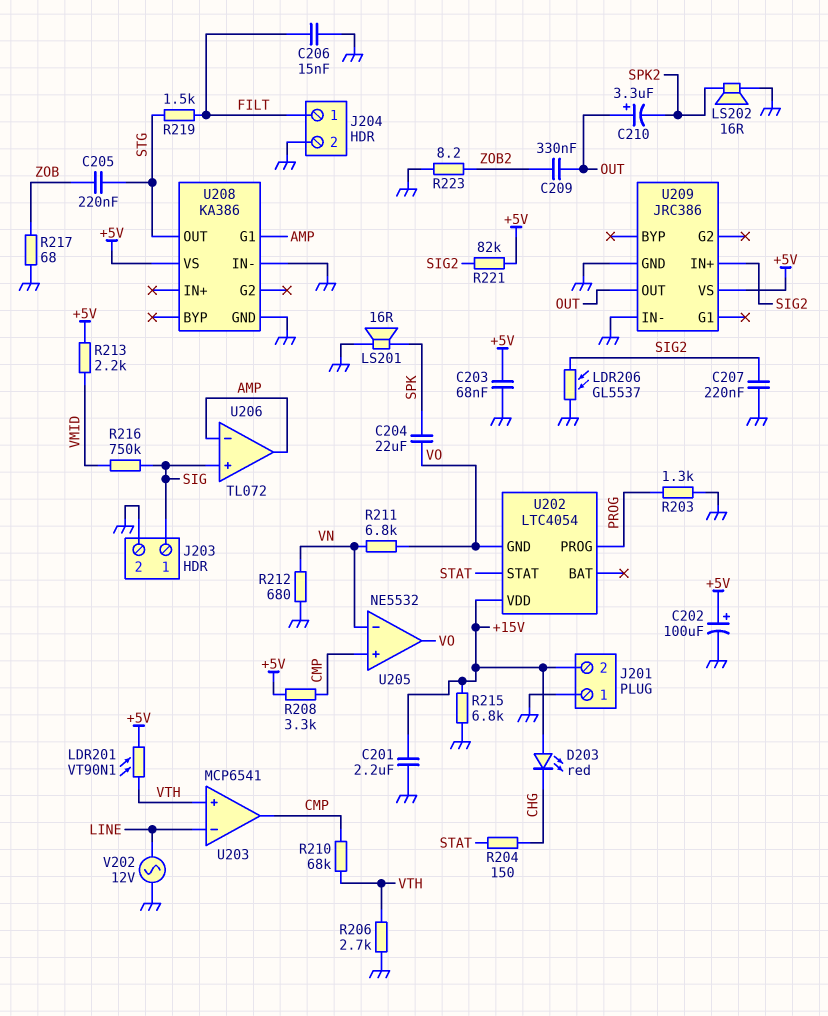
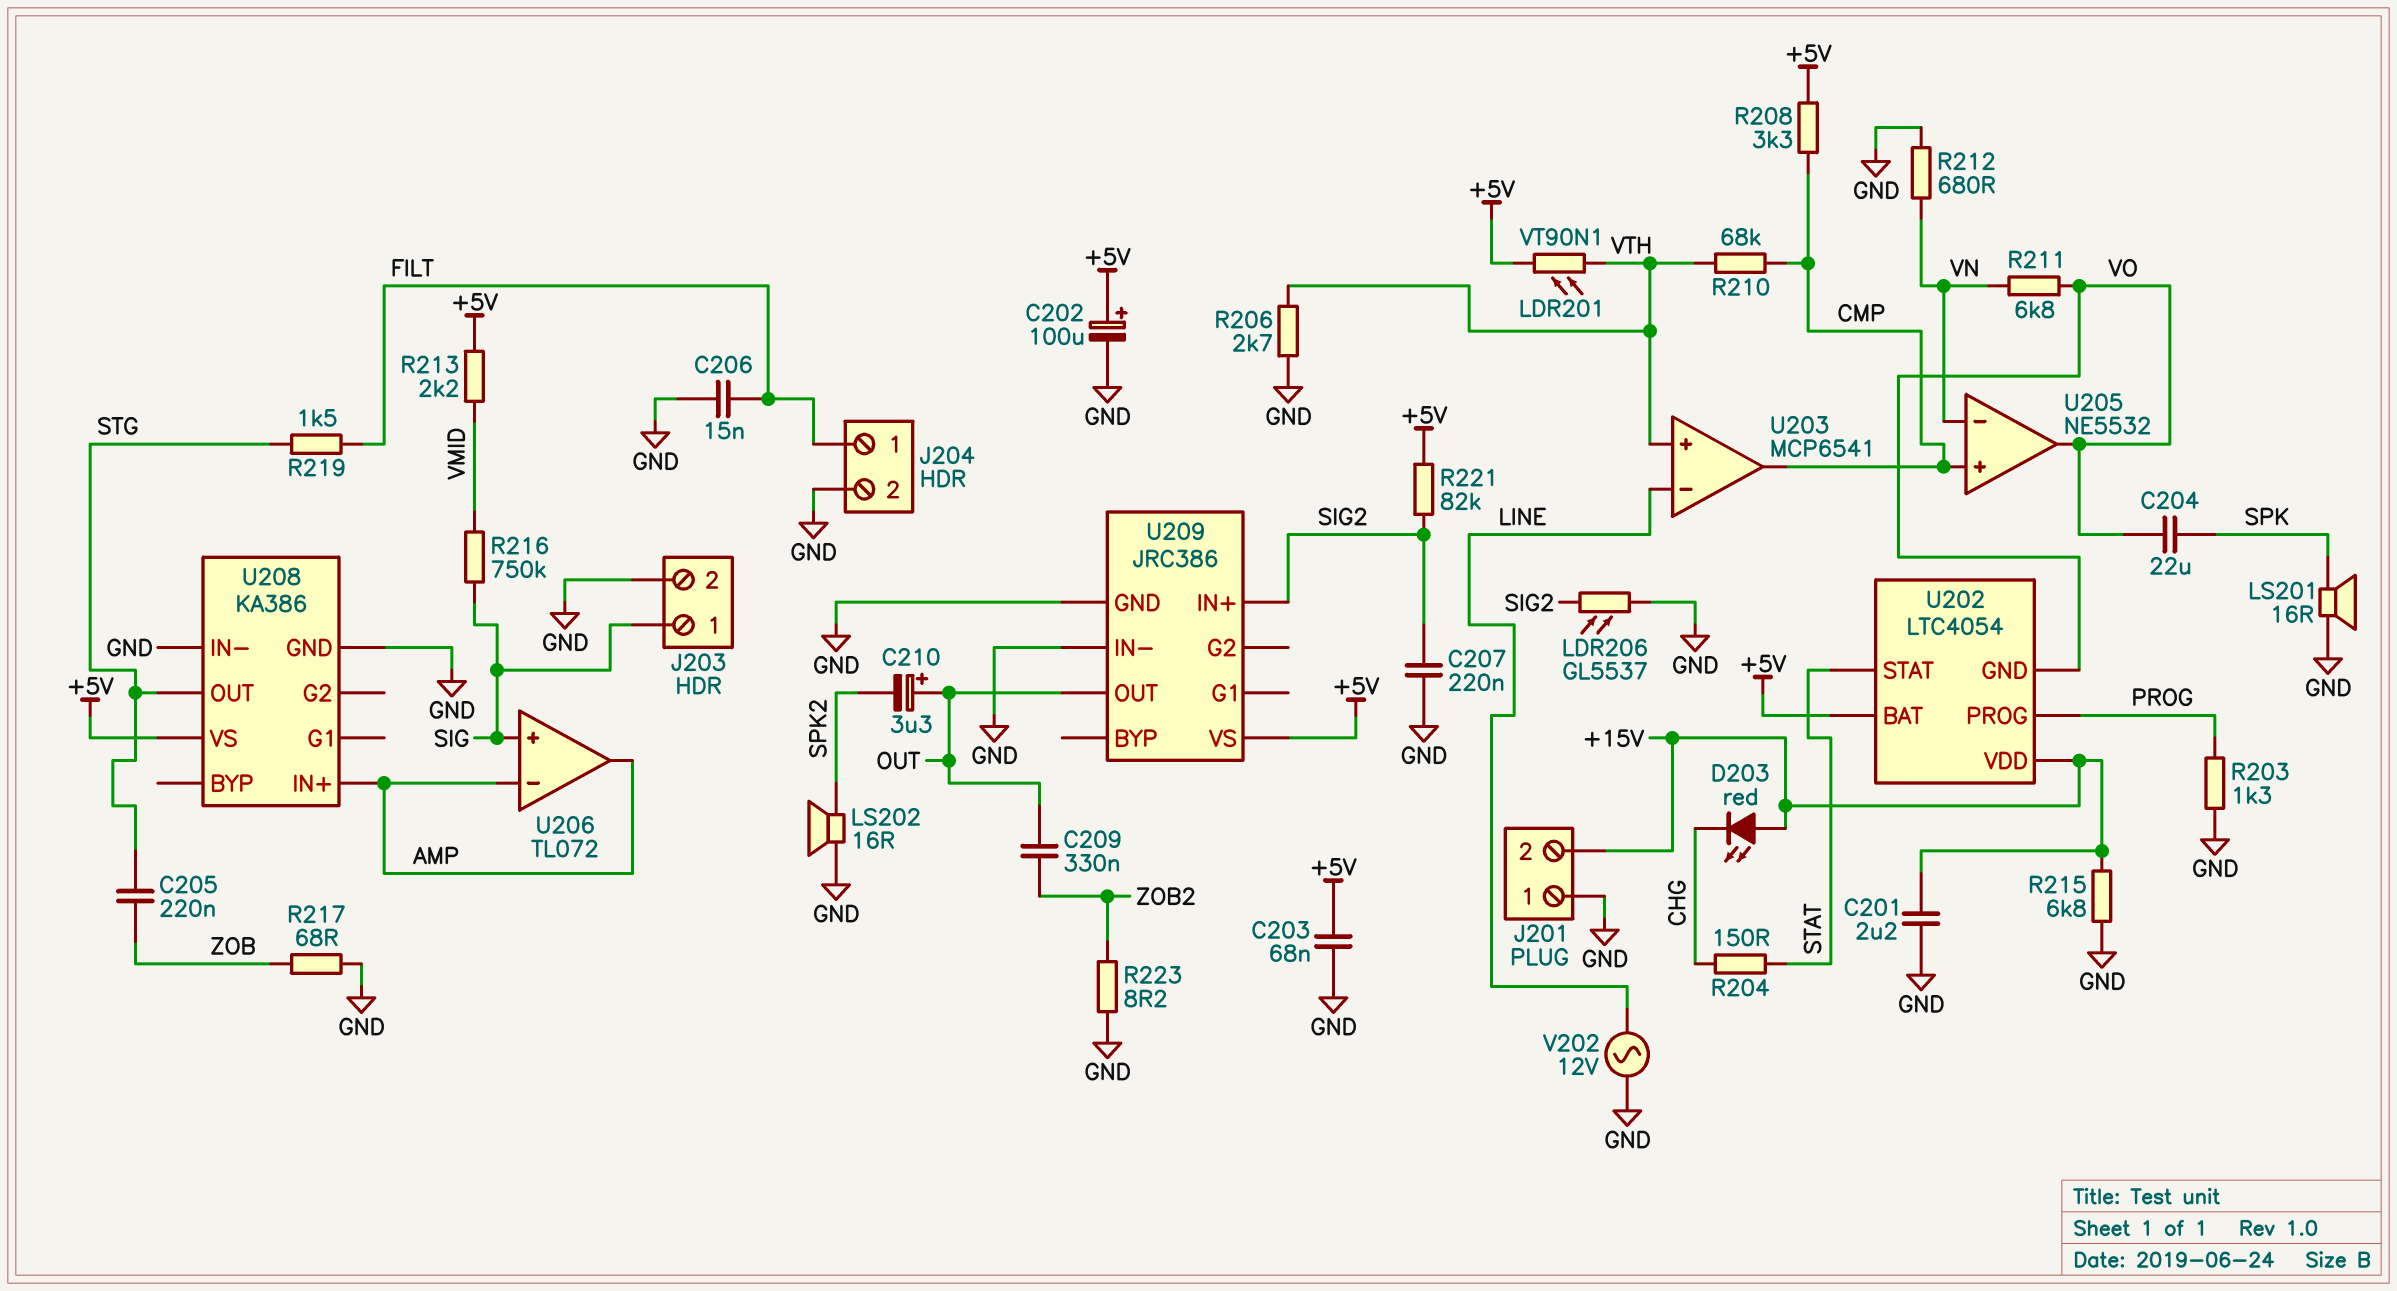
U202 pin BAT: none -> +5V
U208 pin G1: AMP -> none
U208 pin IN+: none -> AMP

